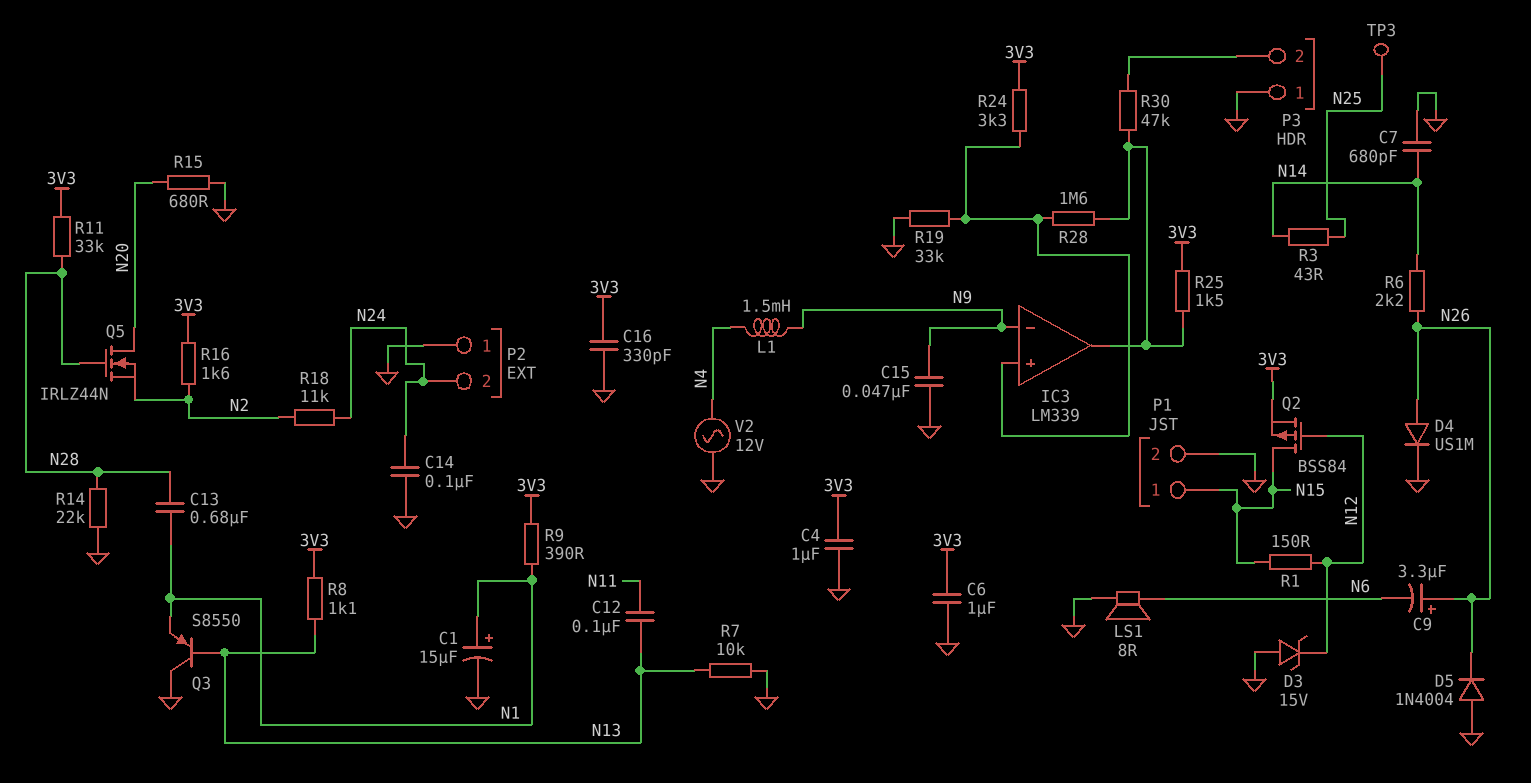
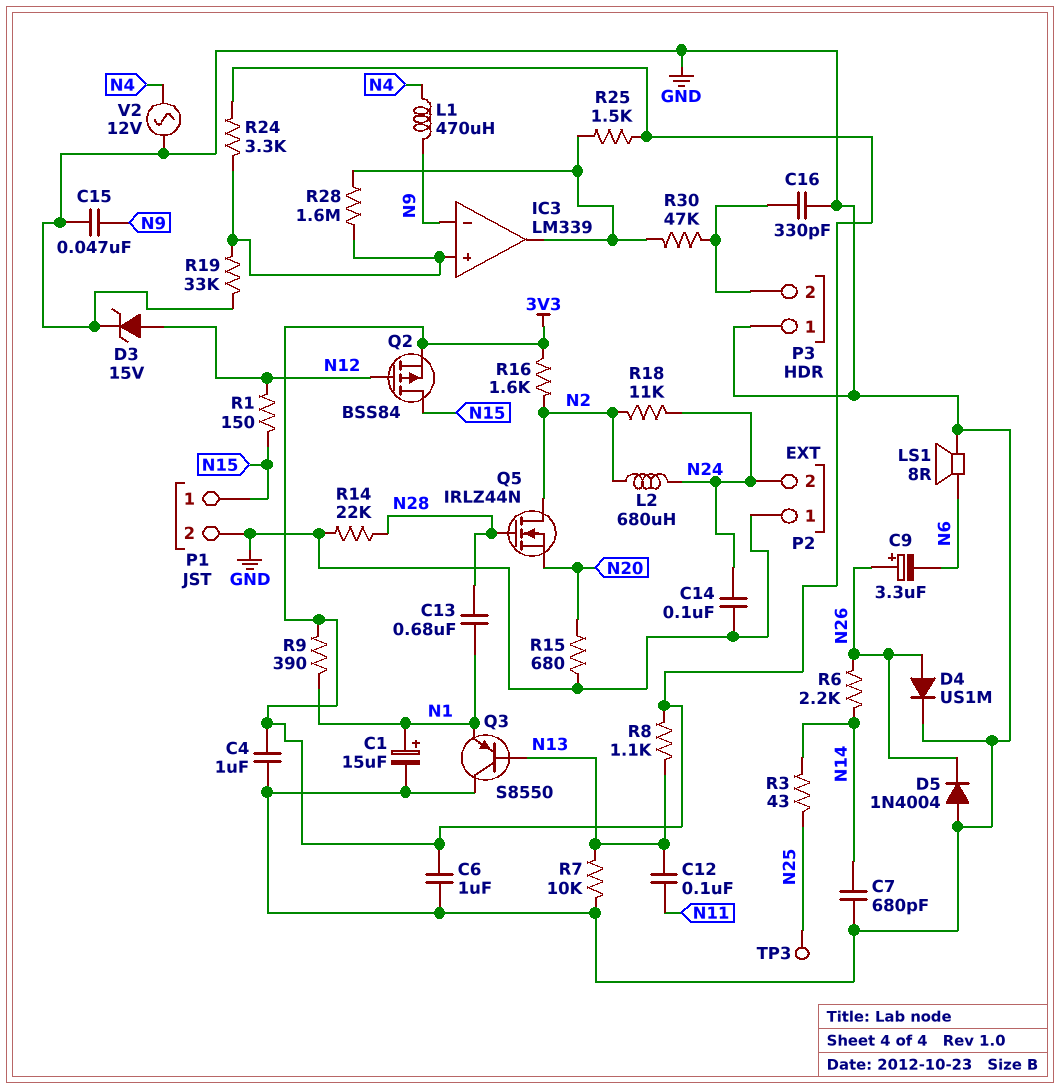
C16: 330pF (3V3, GND) -> 330pF (GND, P3/2)
D3: zener 15V (A GND, K N12) -> zener 15V (A N12, K GND)
L1: 1.5mH (N4, N9) -> 470uH (N4, N9)
L2: none -> 680uH (N2, N24)
Q5: NMOS IRLZ44N (G N28, D N20, S N2) -> NMOS IRLZ44N (G N28, D N2, S N20)
R11: 33k (3V3, N28) -> none

